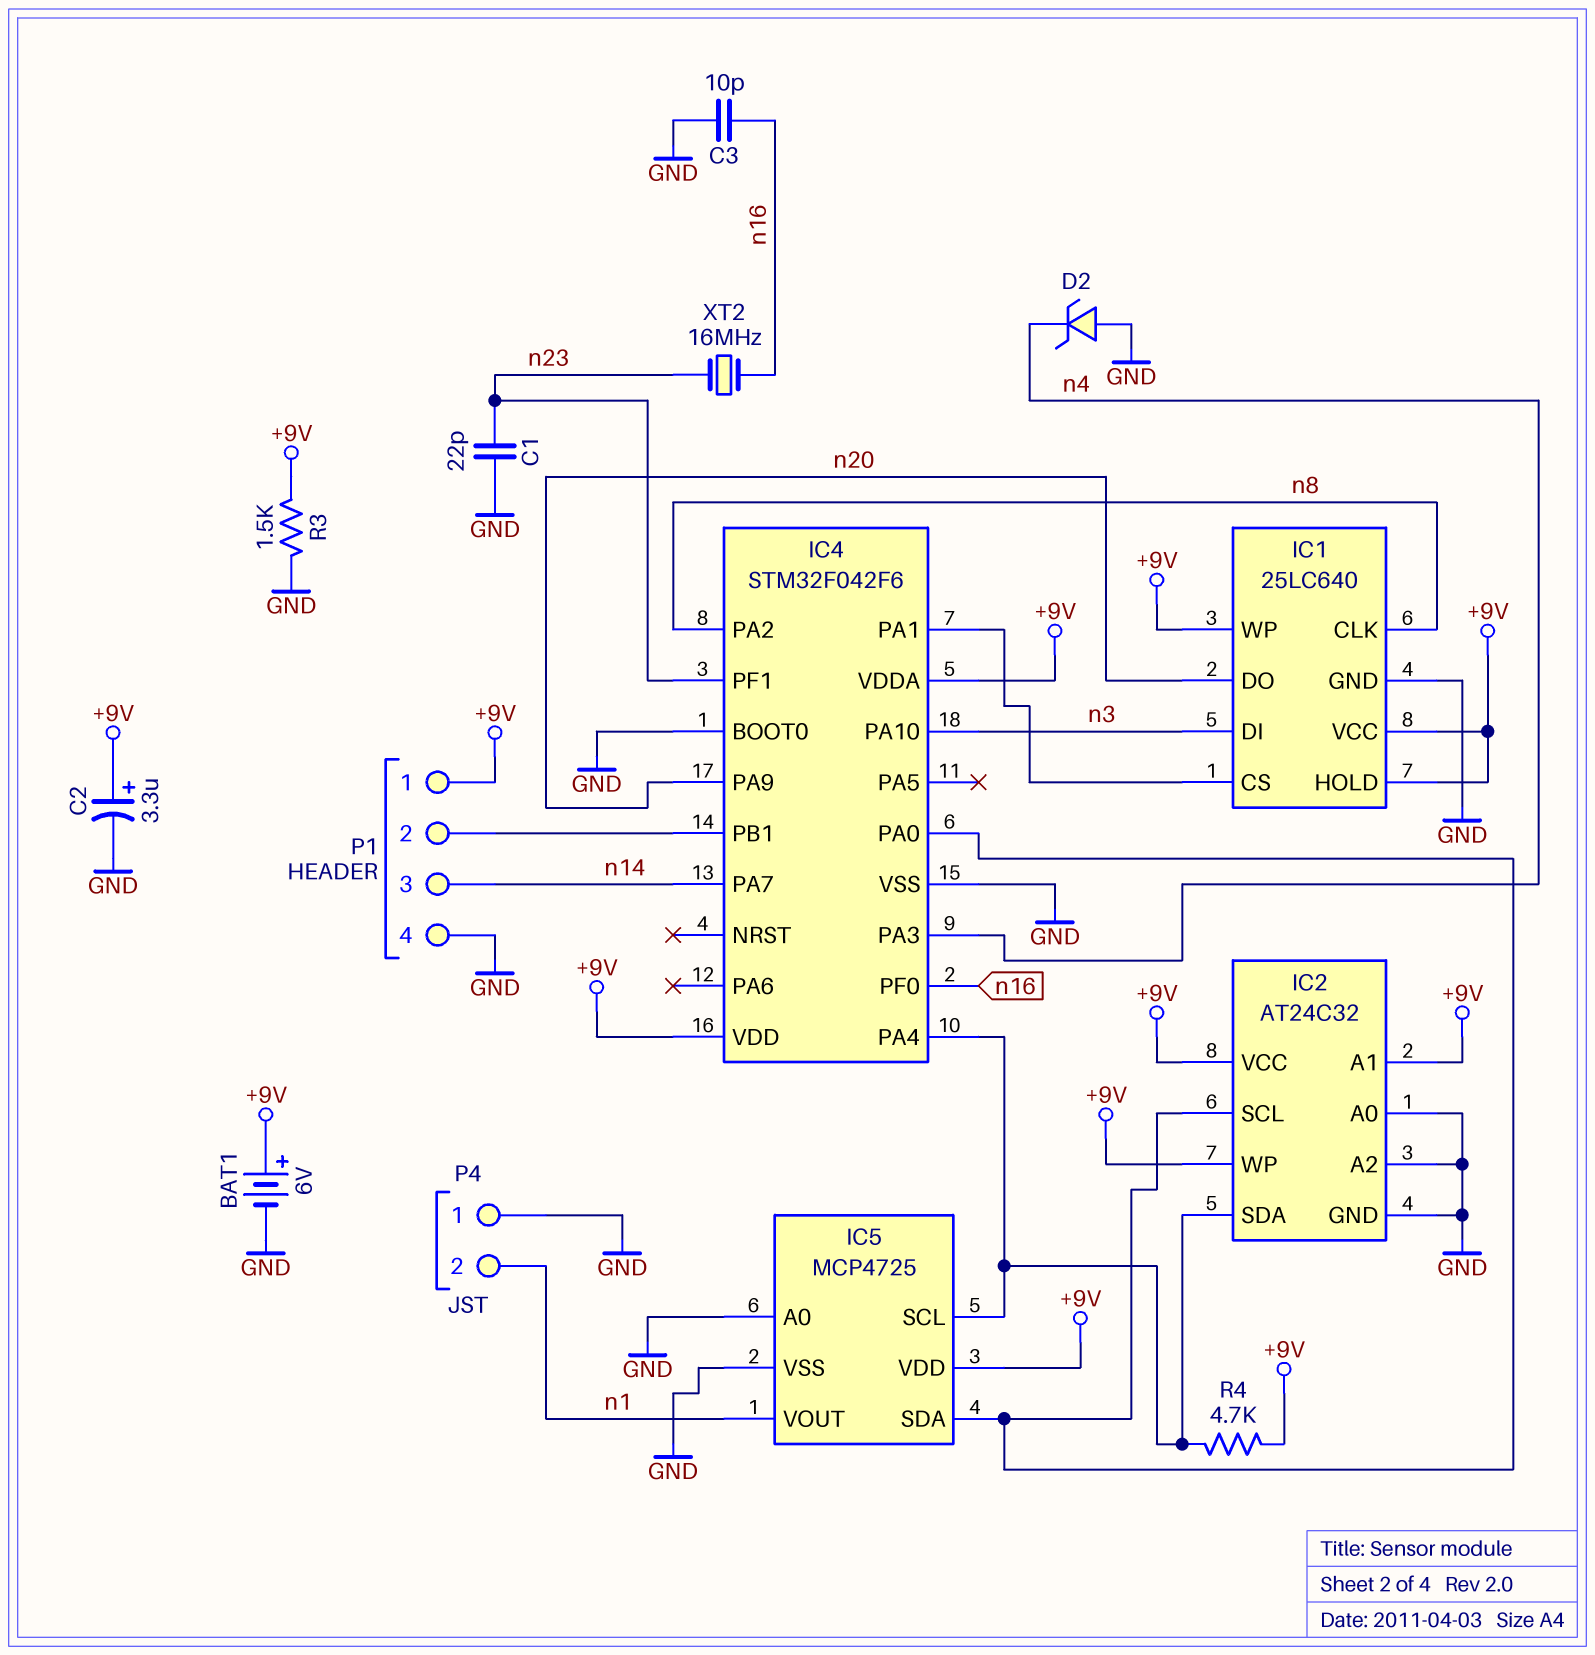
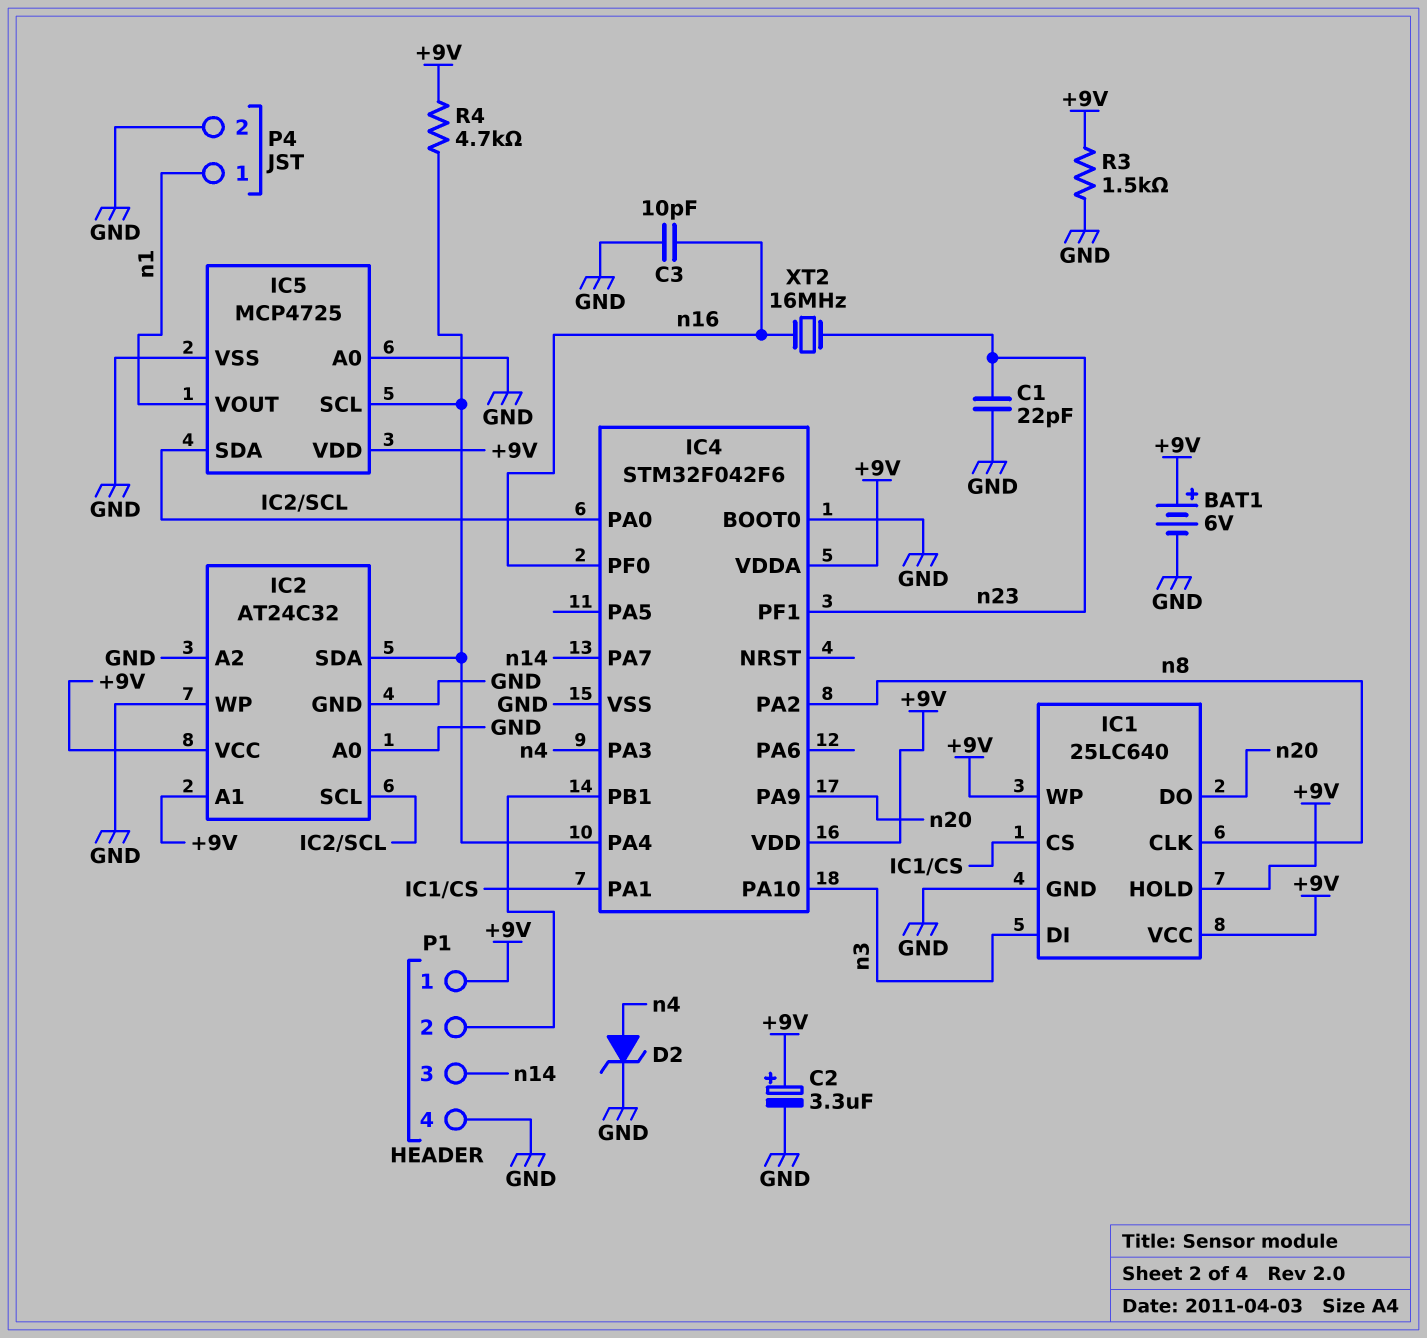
D2: zener (A GND, K n4) -> zener (A n4, K GND)
IC2 pin WP: +9V -> GND
P4 pin 1: GND -> n1
P4 pin 2: n1 -> GND

